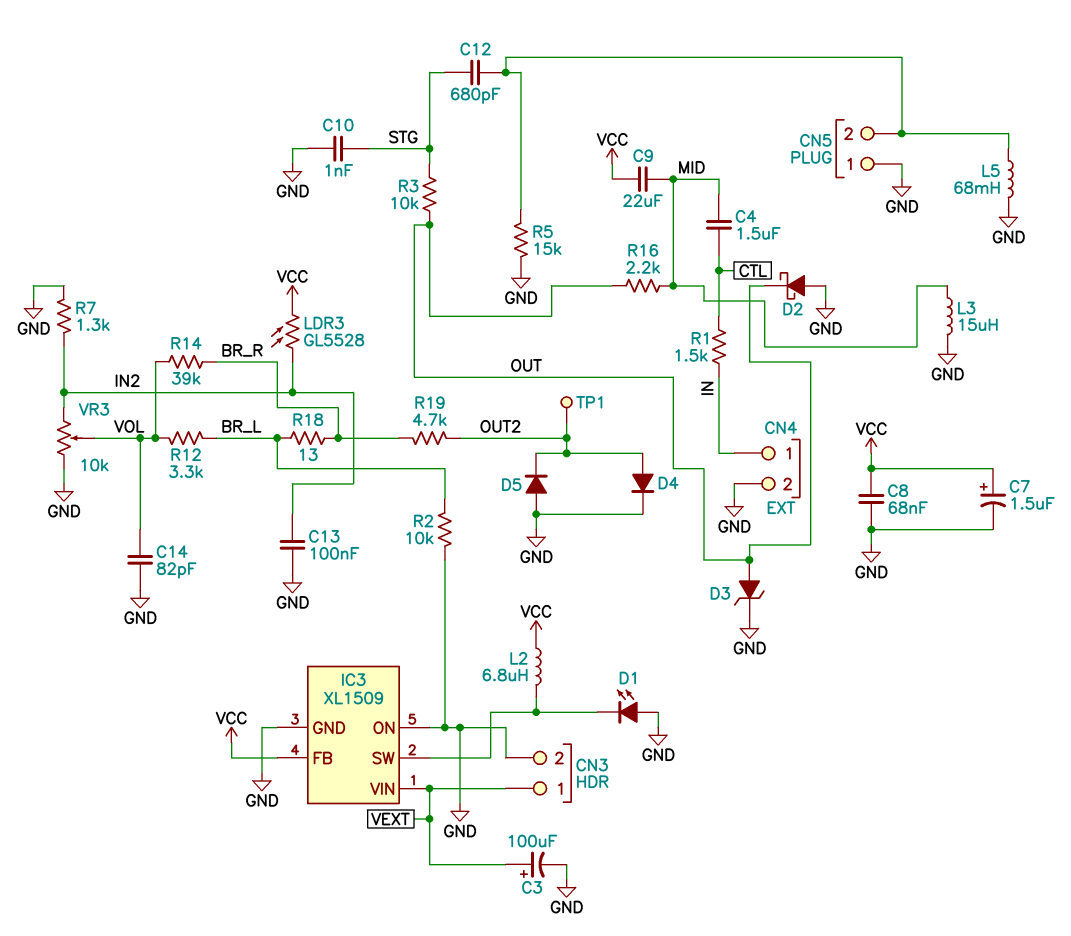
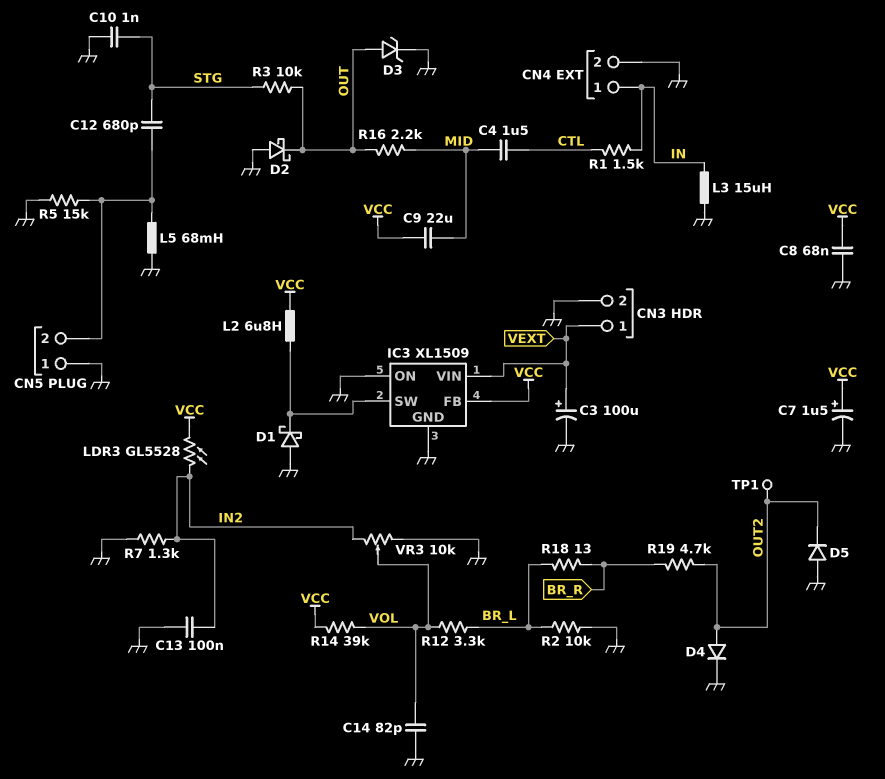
D1: LED (A GND, K IC3/SW) -> schottky (A GND, K IC3/SW)
L3: 15uH (GND, MID) -> 15uH (GND, IN)
R14: 39k (BR_R, VOL) -> 39k (VCC, VOL)

